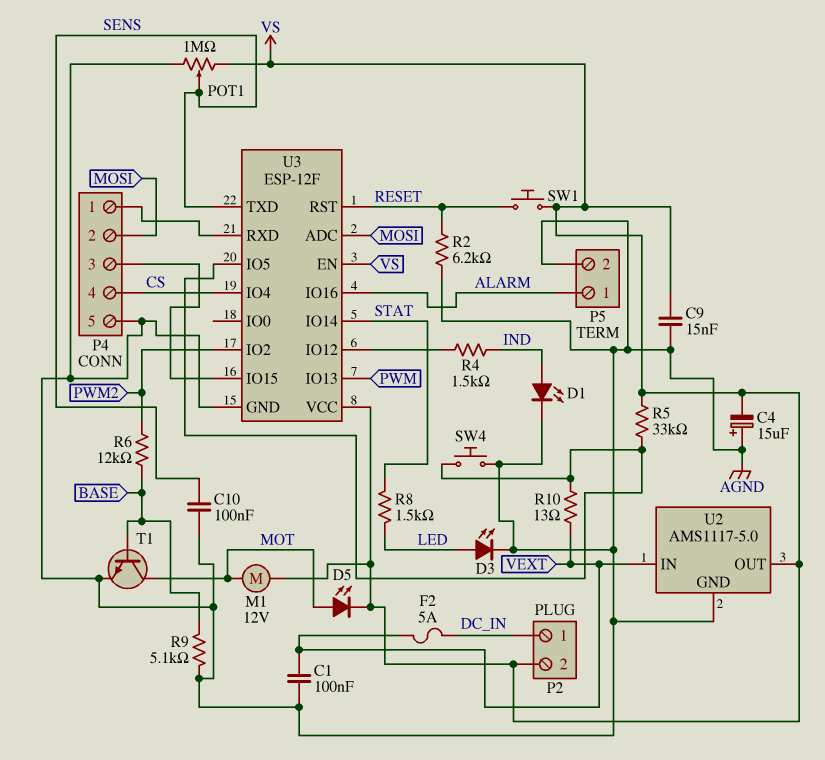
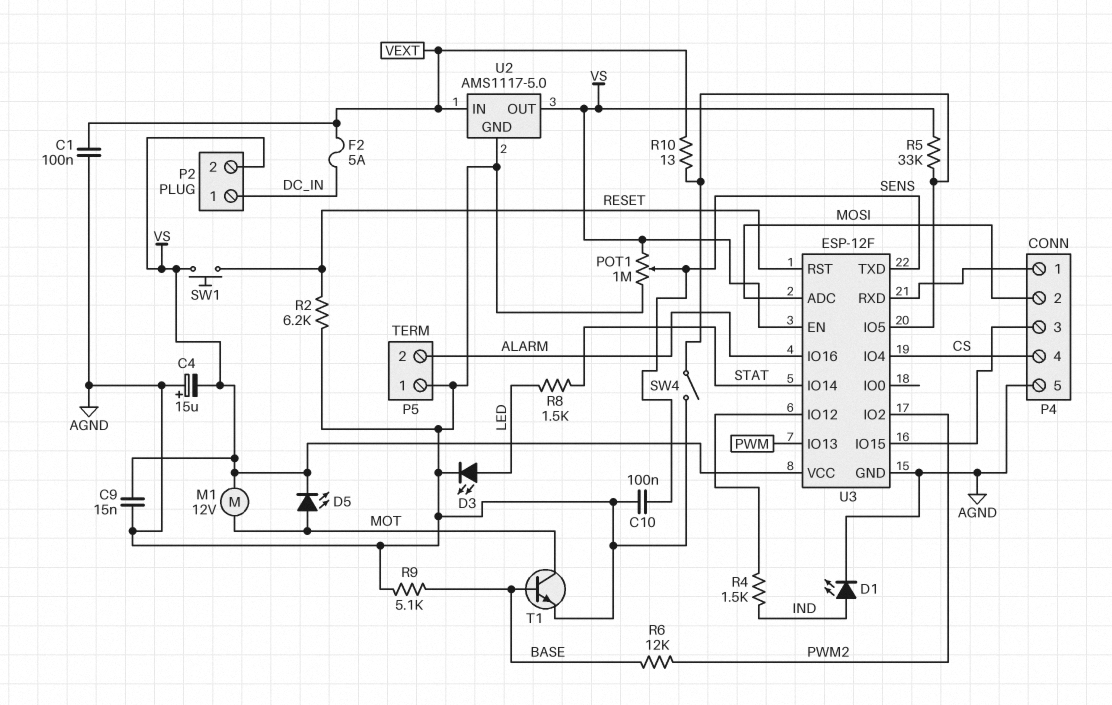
P5 pin 1: ALARM -> AGND
P5 pin 2: AGND -> ALARM
SW4: button (AGND, U3/IO5) -> switch (AGND, U3/IO5)

